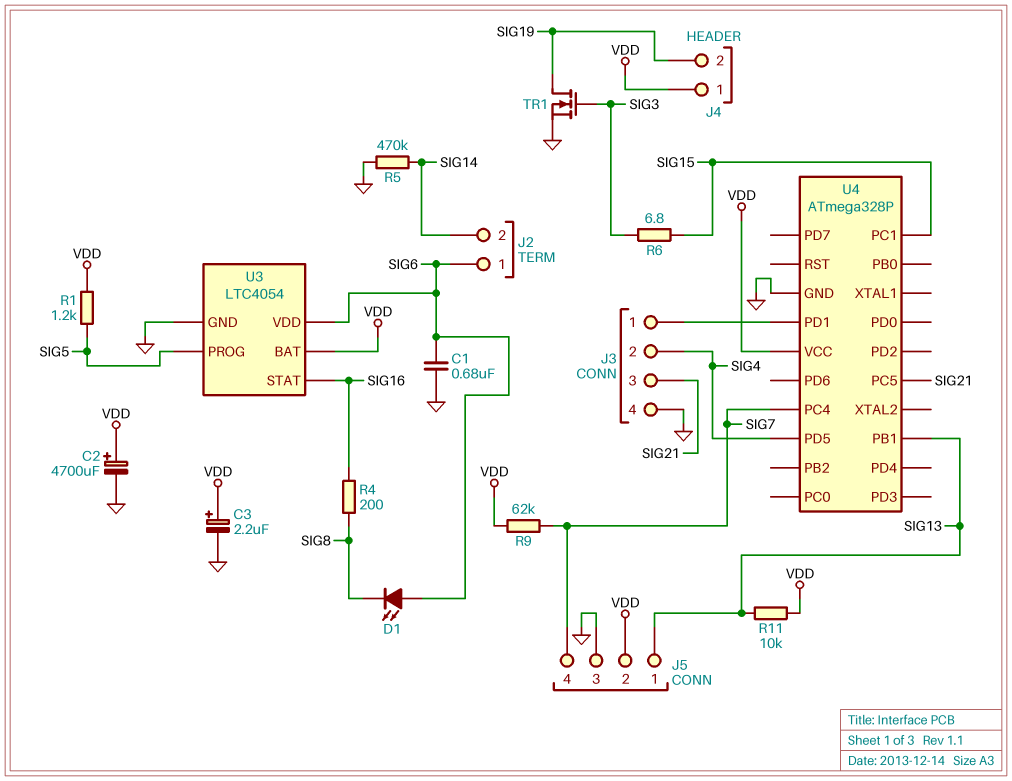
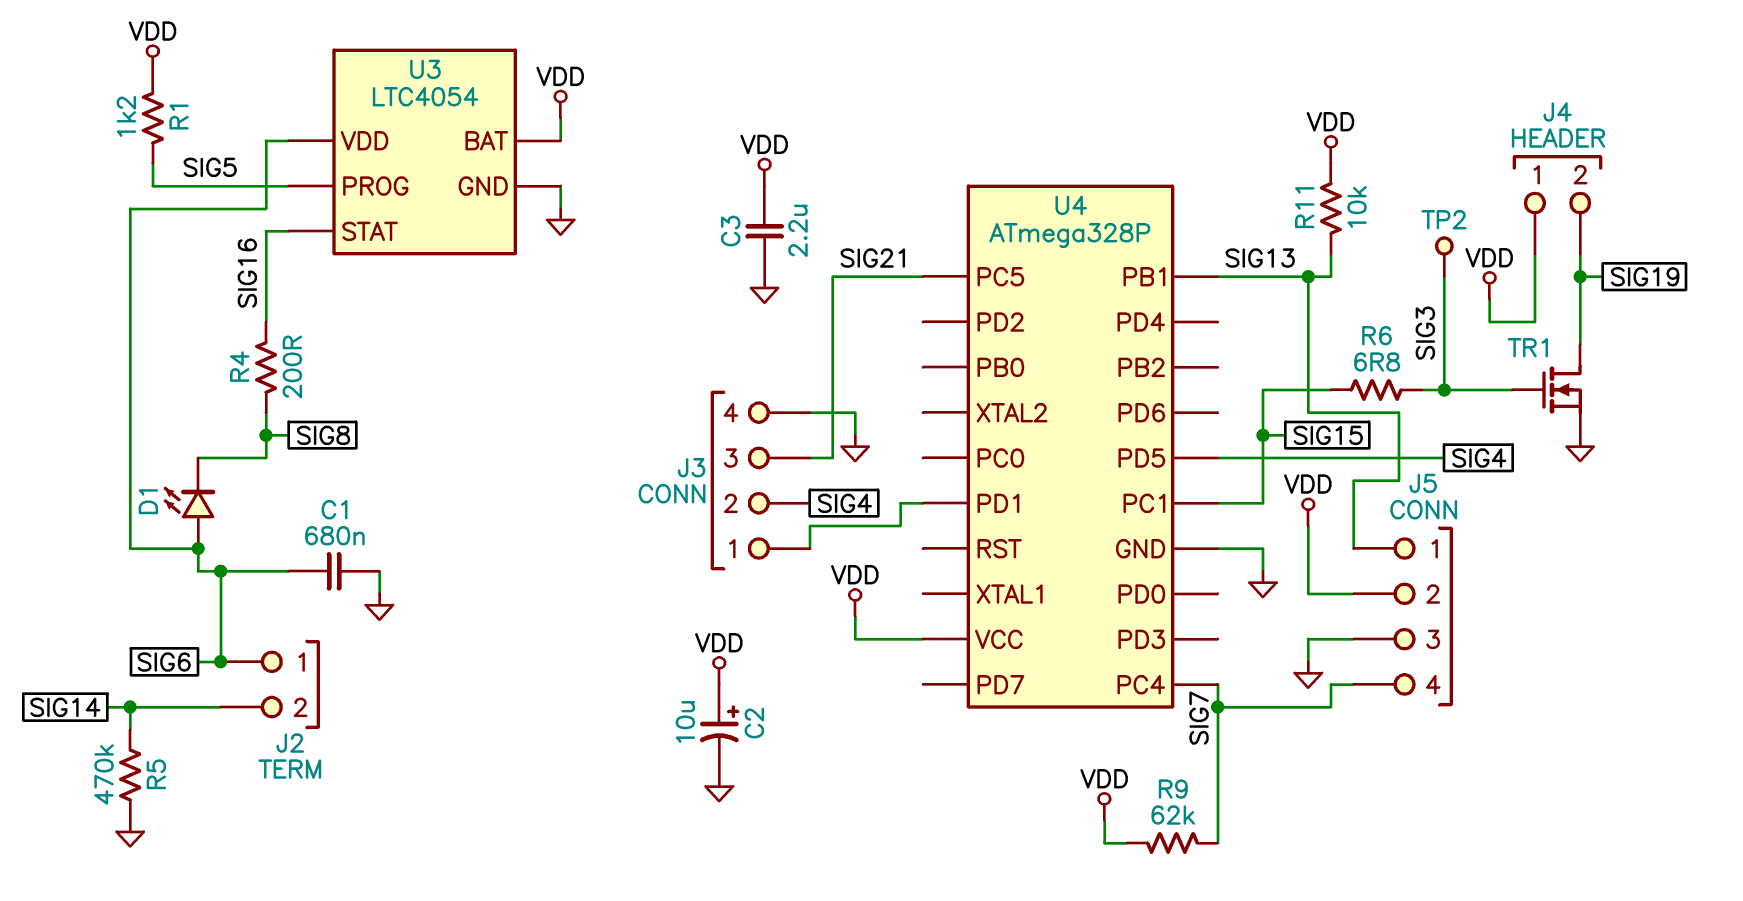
C2: 4700uF (plus VDD, minus GND) -> 10uF (plus VDD, minus GND)
C3: 2.2uF (plus VDD, minus GND) -> 2.2uF (GND, VDD)
TP2: none -> test point (SIG3)

